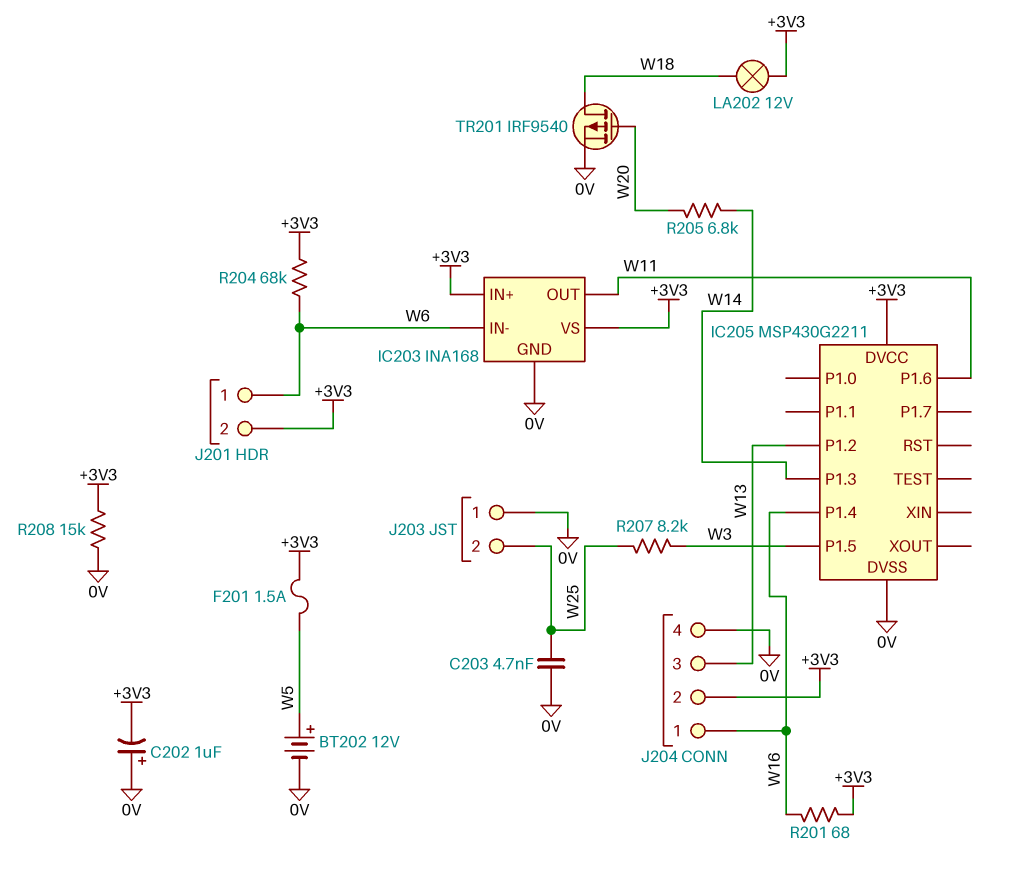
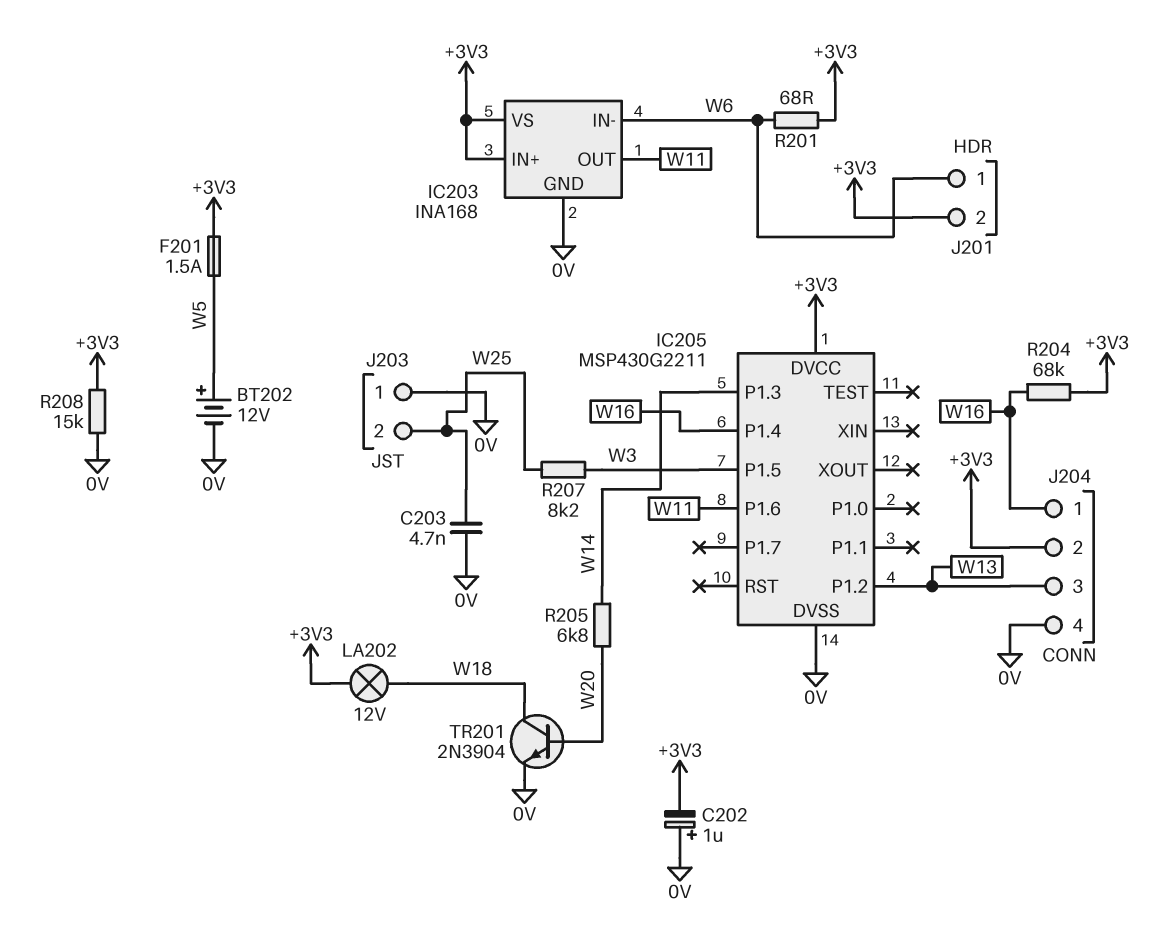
R201: 68 (+3V3, W16) -> 68 (+3V3, W6)
R204: 68k (+3V3, W6) -> 68k (+3V3, W16)
TR201: PMOS IRF9540 (G W20, D W18, S 0V) -> NPN 2N3904 (B W20, C W18, E 0V)

